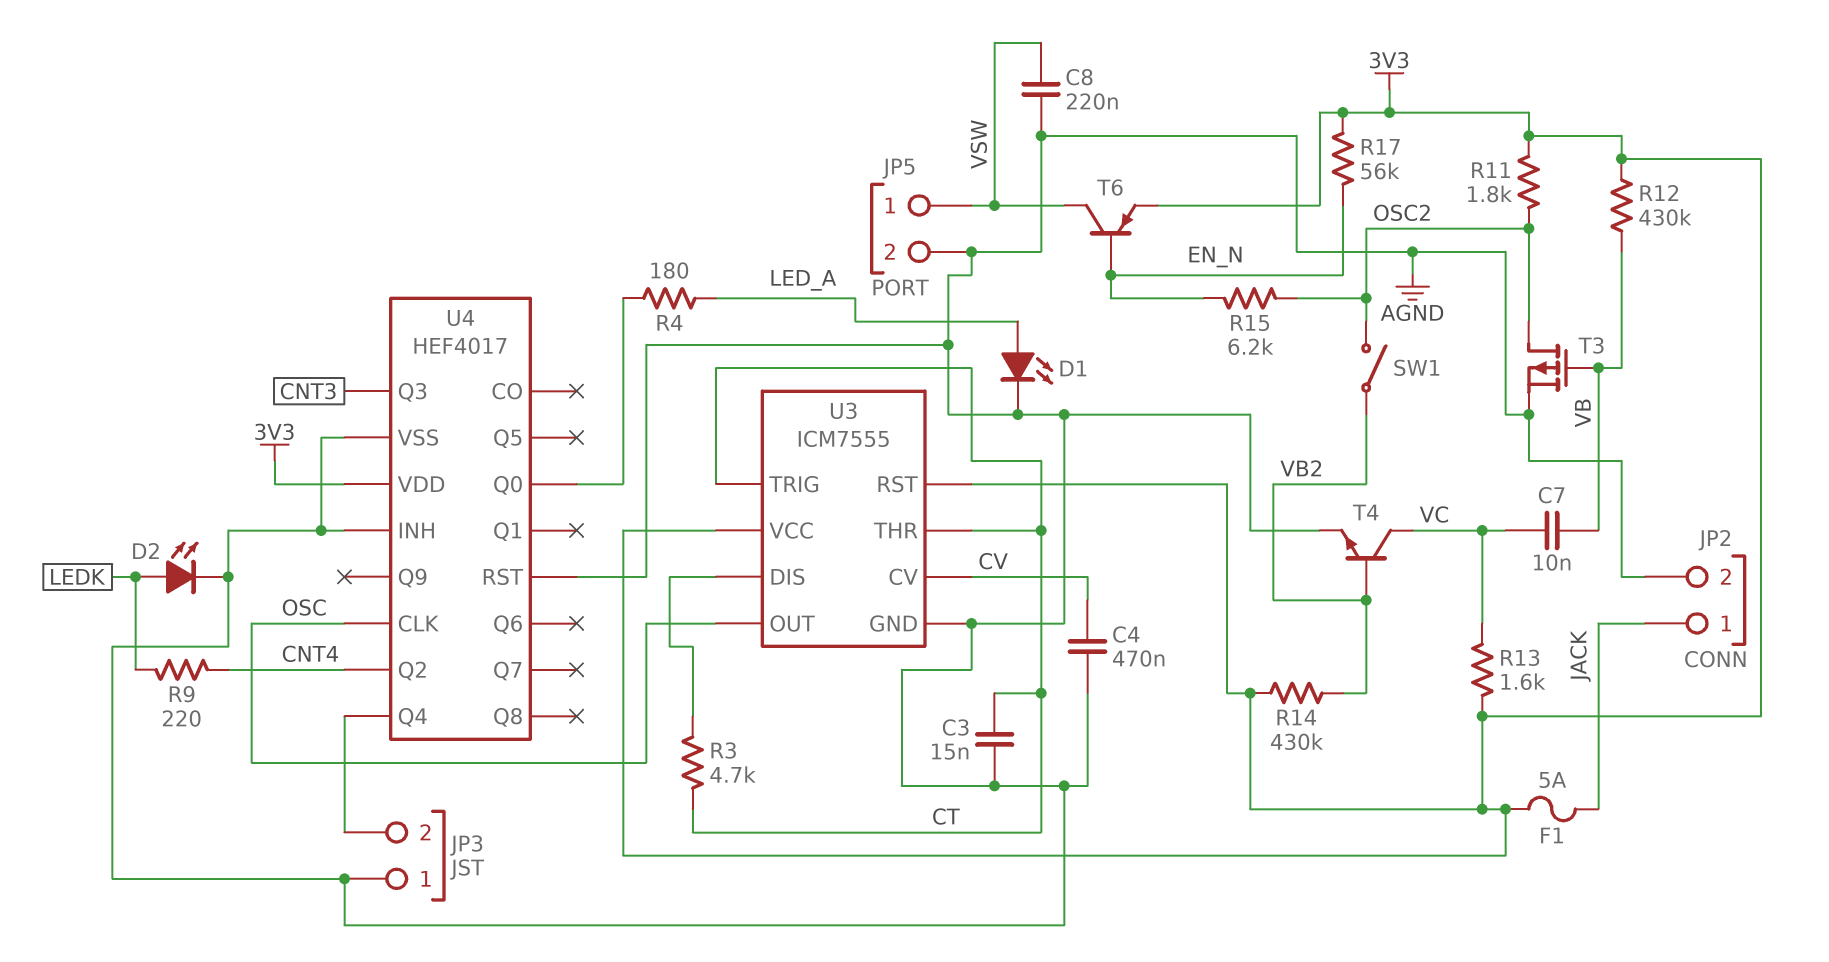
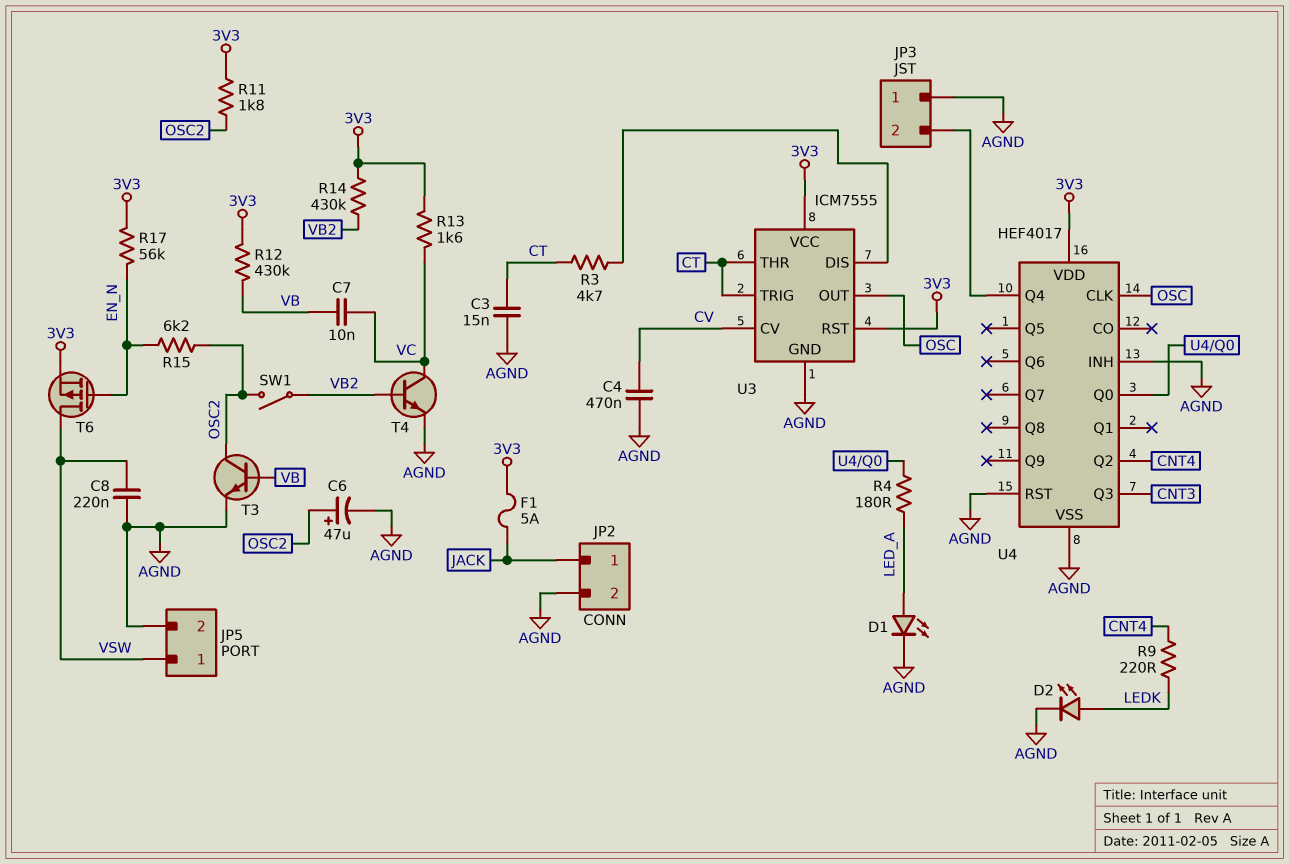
C6: none -> 47uF (plus OSC2, minus AGND)
T3: PMOS (G VB, D OSC2, S AGND) -> NPN (B VB, C OSC2, E AGND)
T6: PNP (B EN_N, C VSW, E 3V3) -> PMOS (G EN_N, D VSW, S 3V3)

